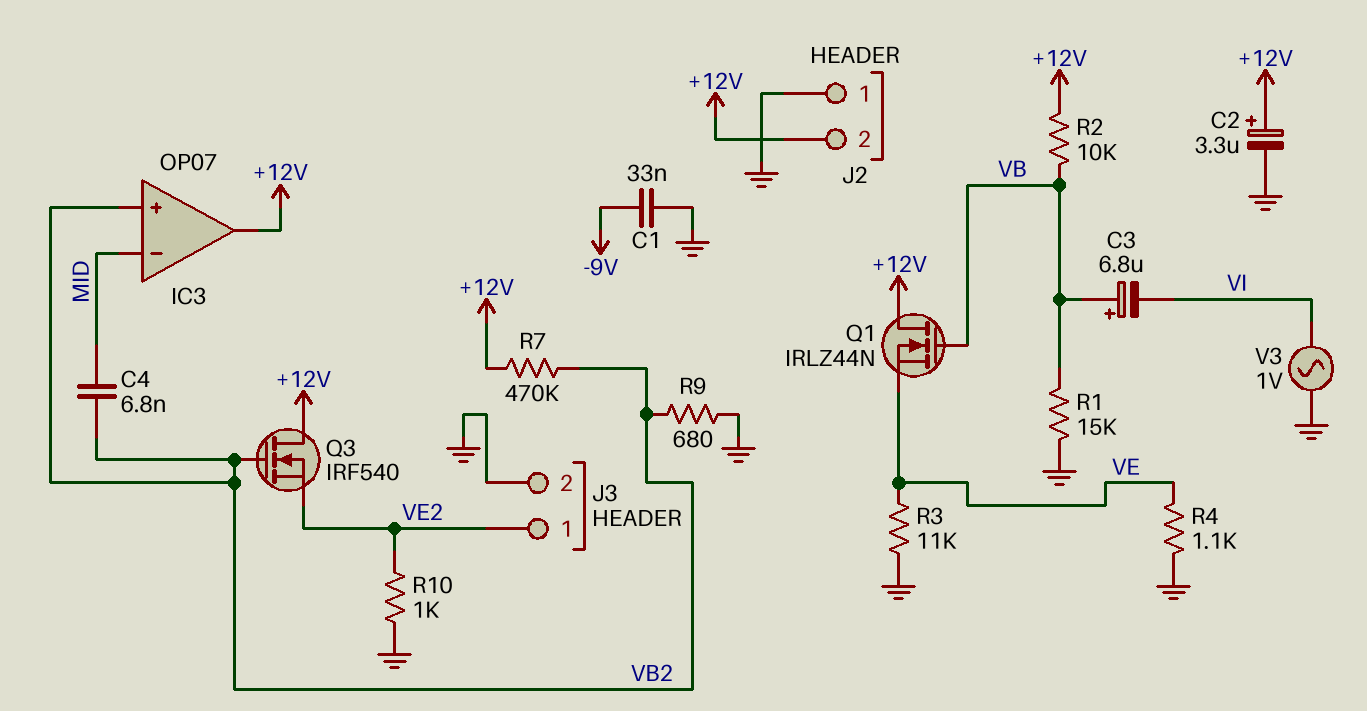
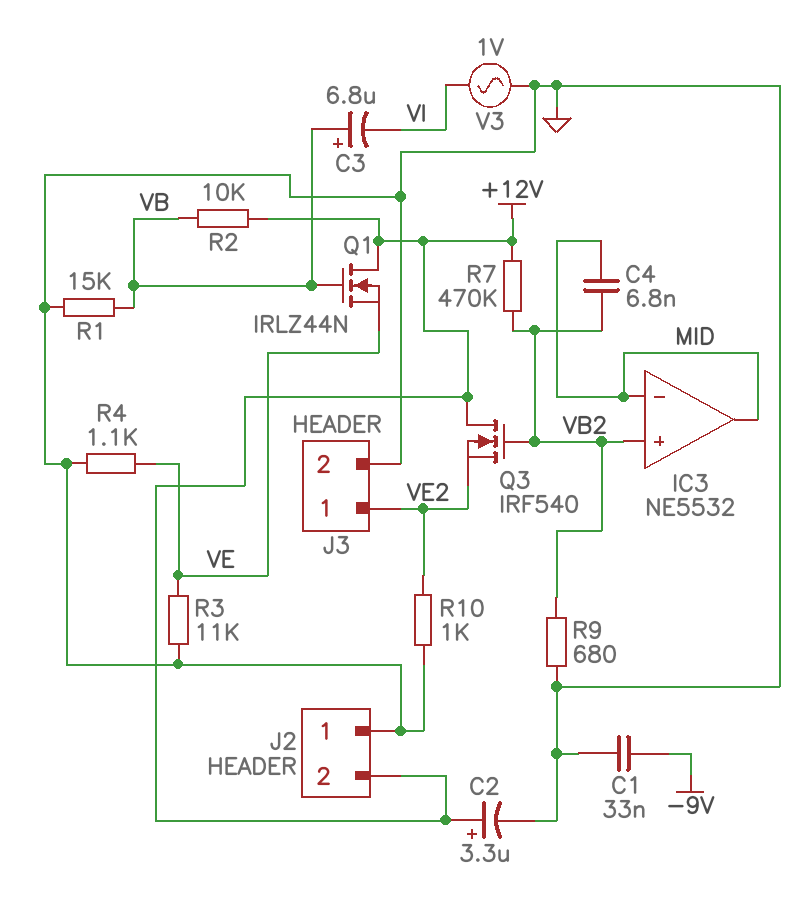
IC3: OP07 -> NE5532
IC3 pin out: +12V -> MID

